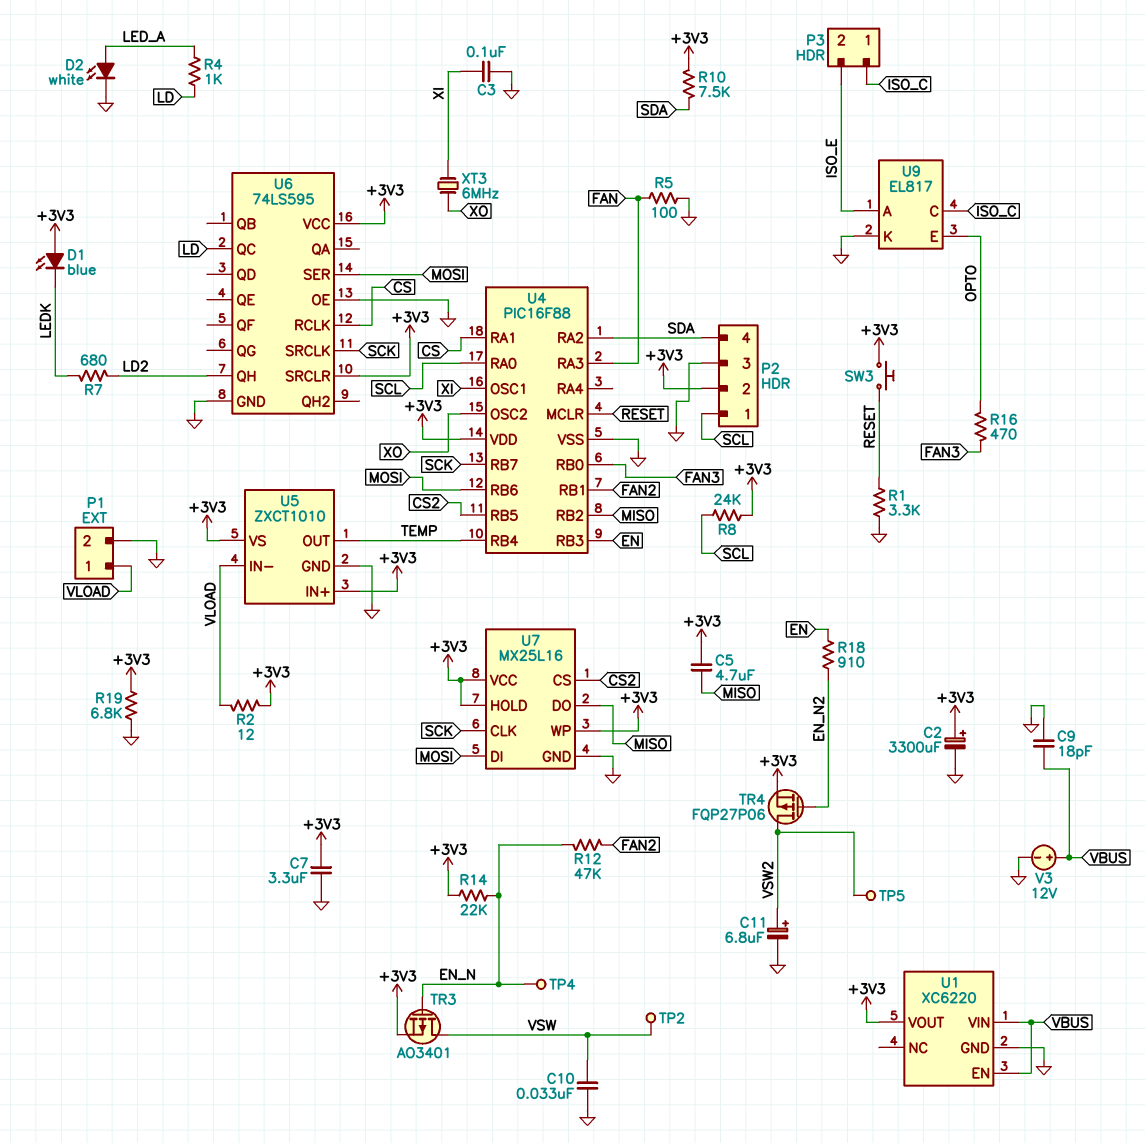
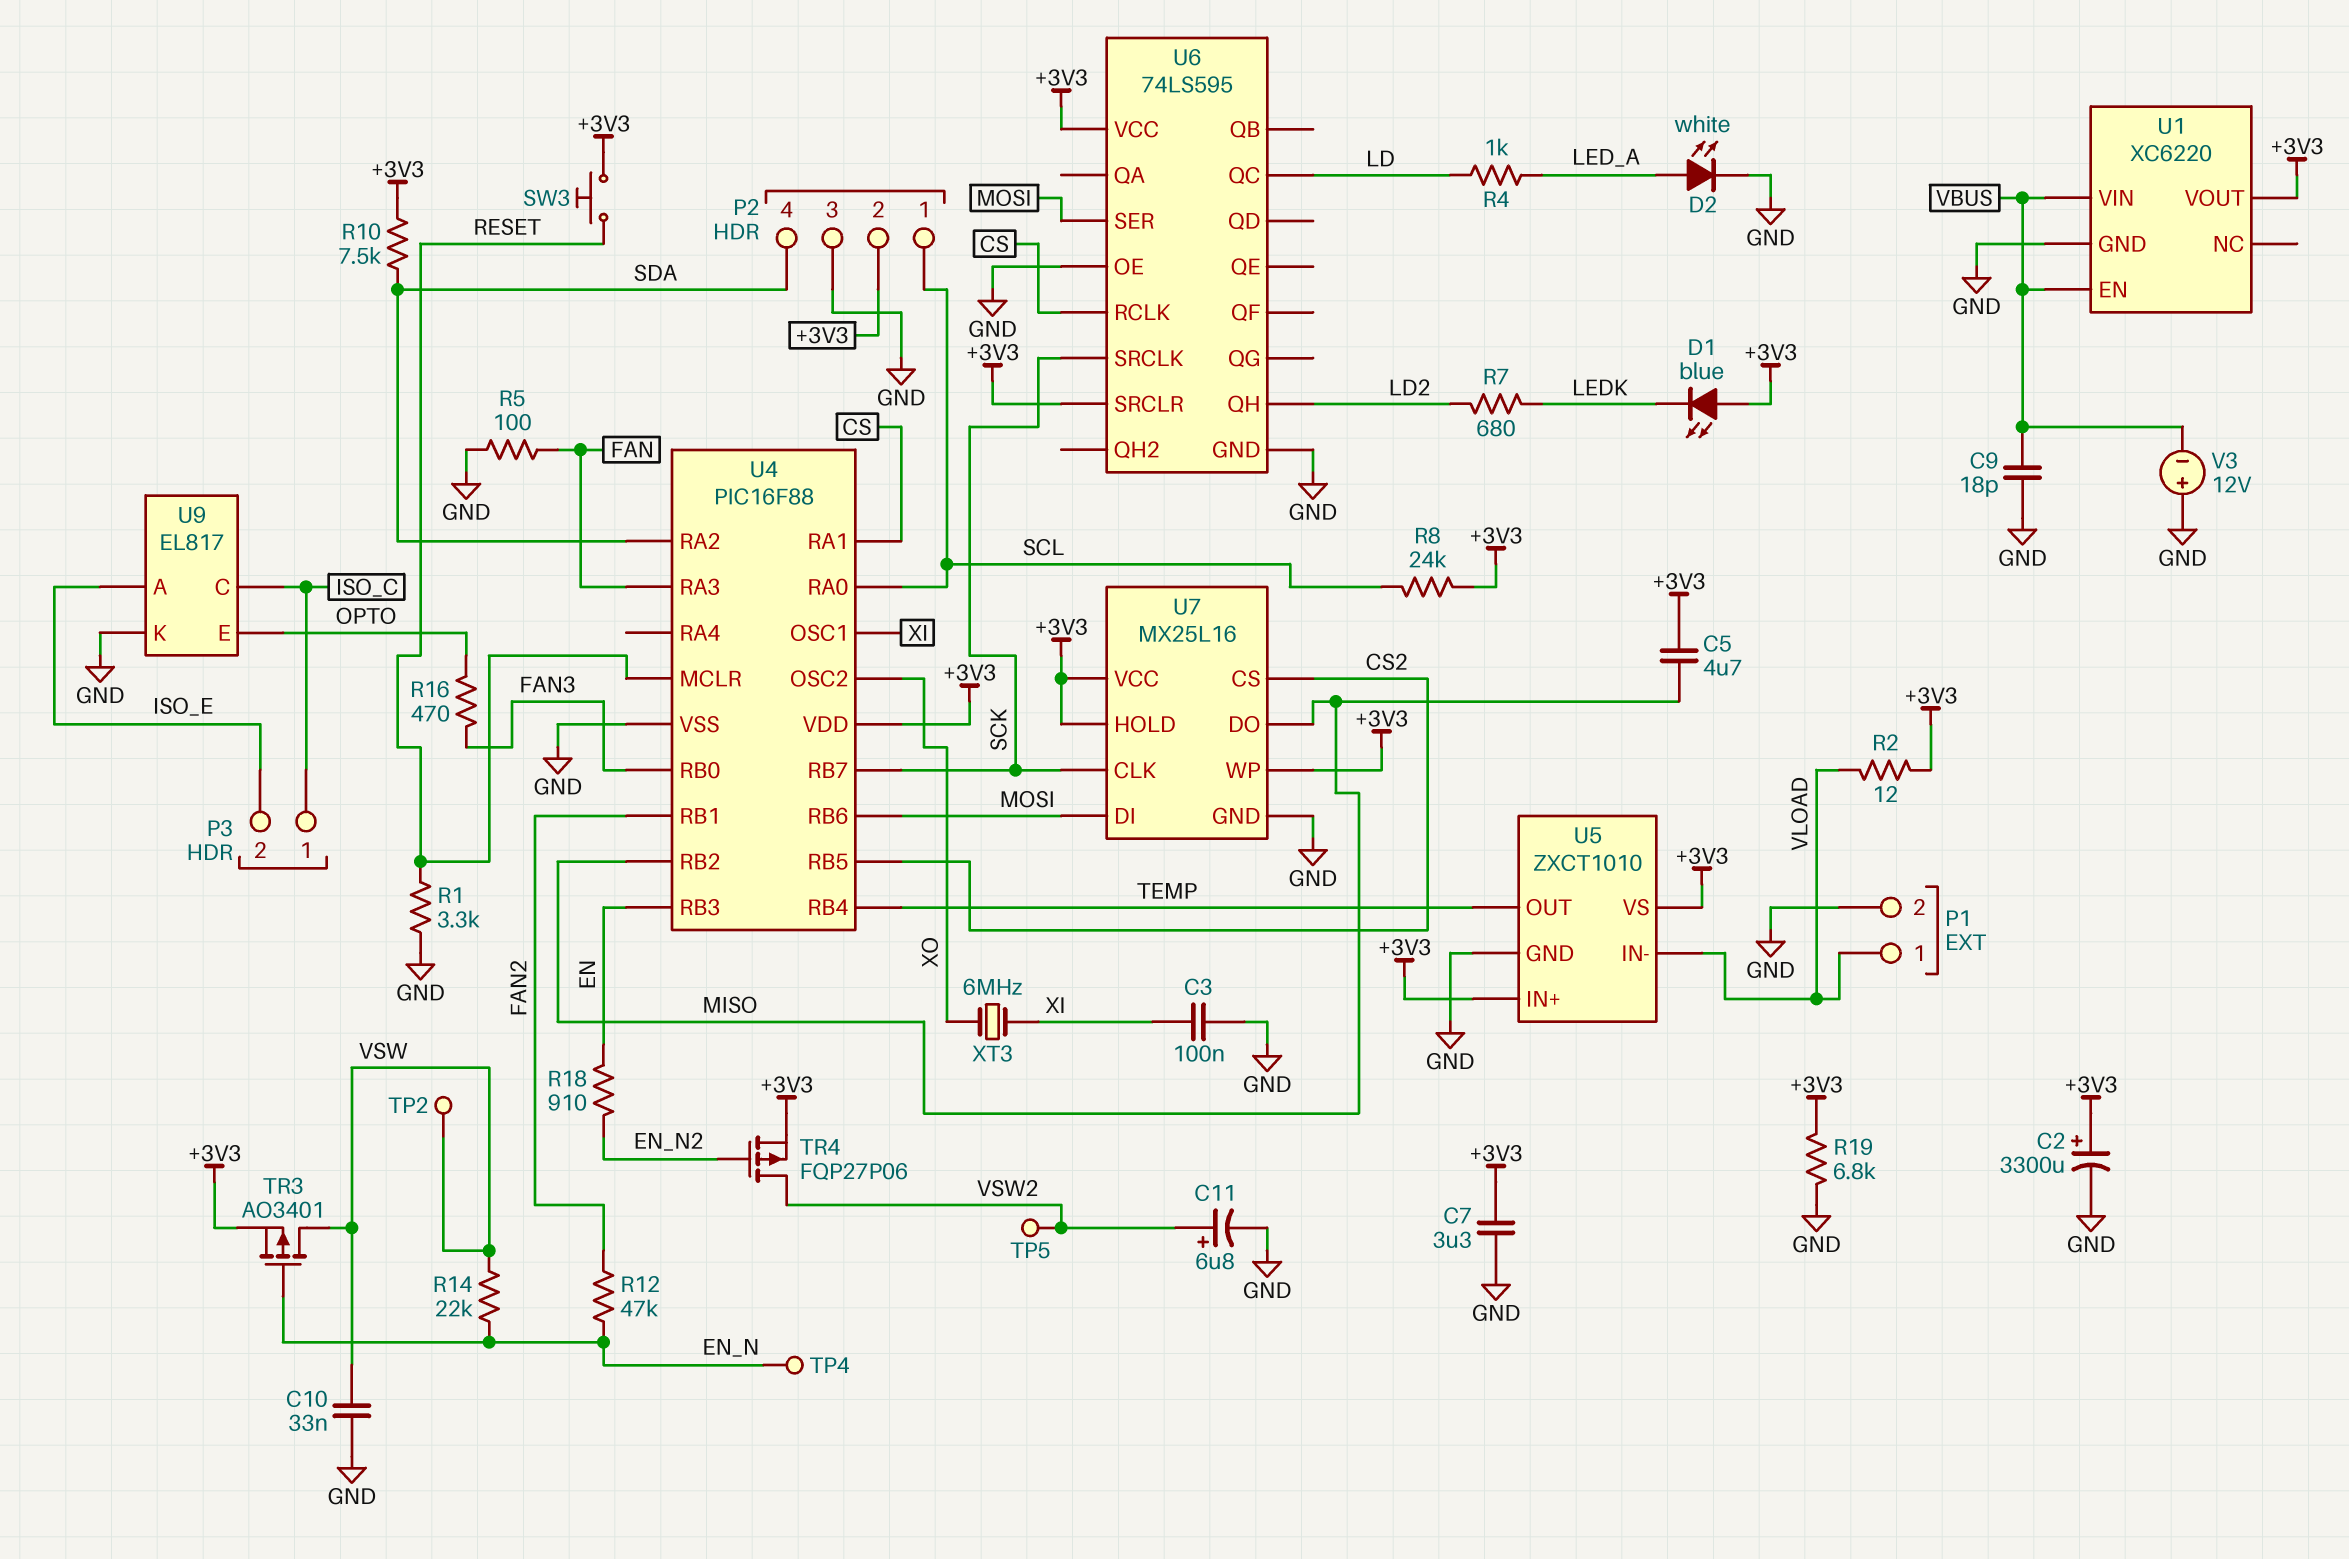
R14: 22k (+3V3, EN_N) -> 22k (EN_N, VSW)
V3: 12V (plus VBUS, minus GND) -> 12V (plus GND, minus VBUS)

